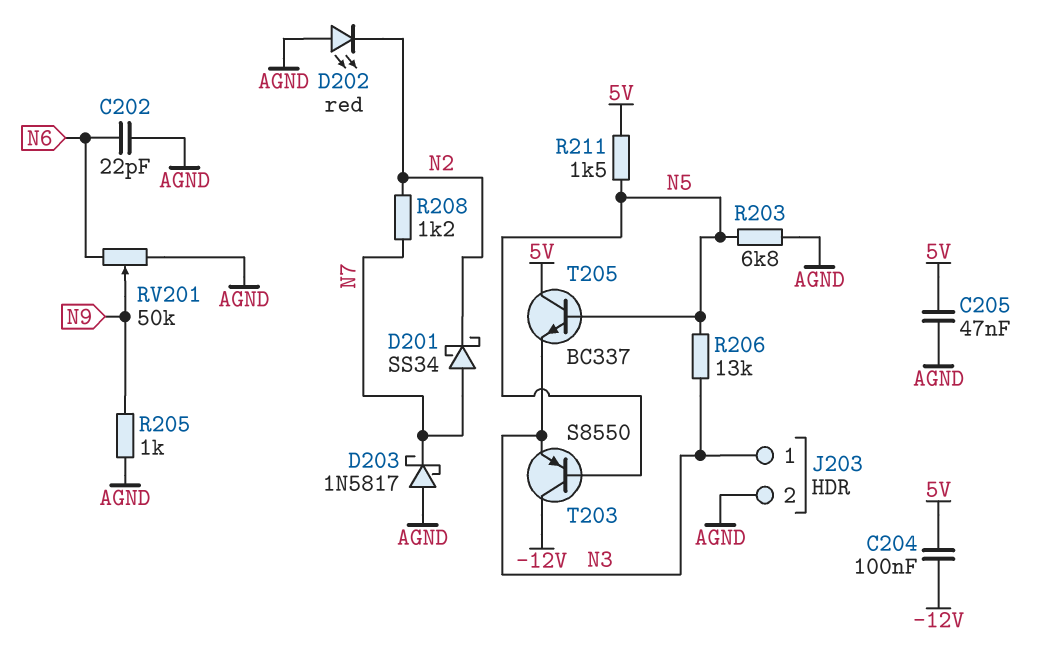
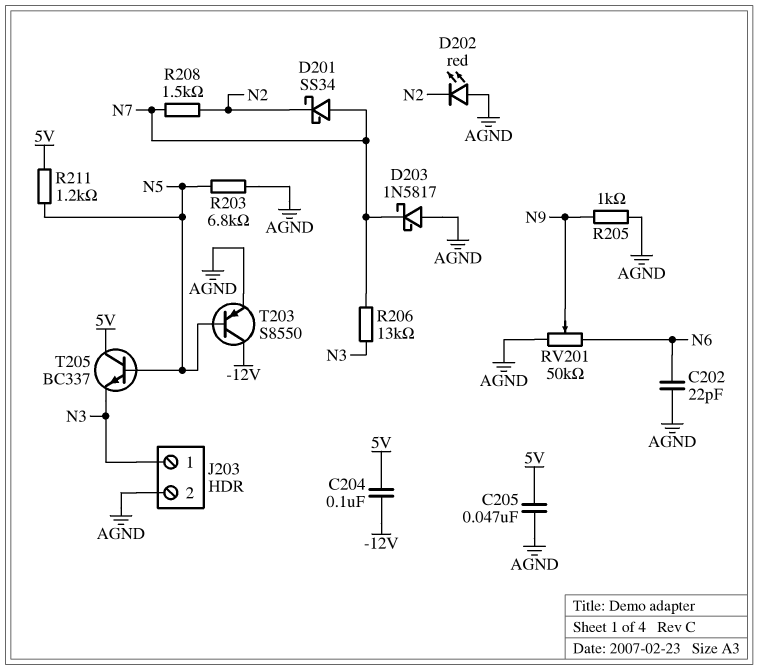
R206: 13k (N3, N5) -> 13k (N3, N7)
R208: 1.2k (N2, N7) -> 1.5k (N2, N7)
R211: 1.5k (5V, N5) -> 1.2k (5V, N5)
T203: PNP S8550 (B N5, C -12V, E N3) -> PNP S8550 (B N5, C -12V, E AGND)

